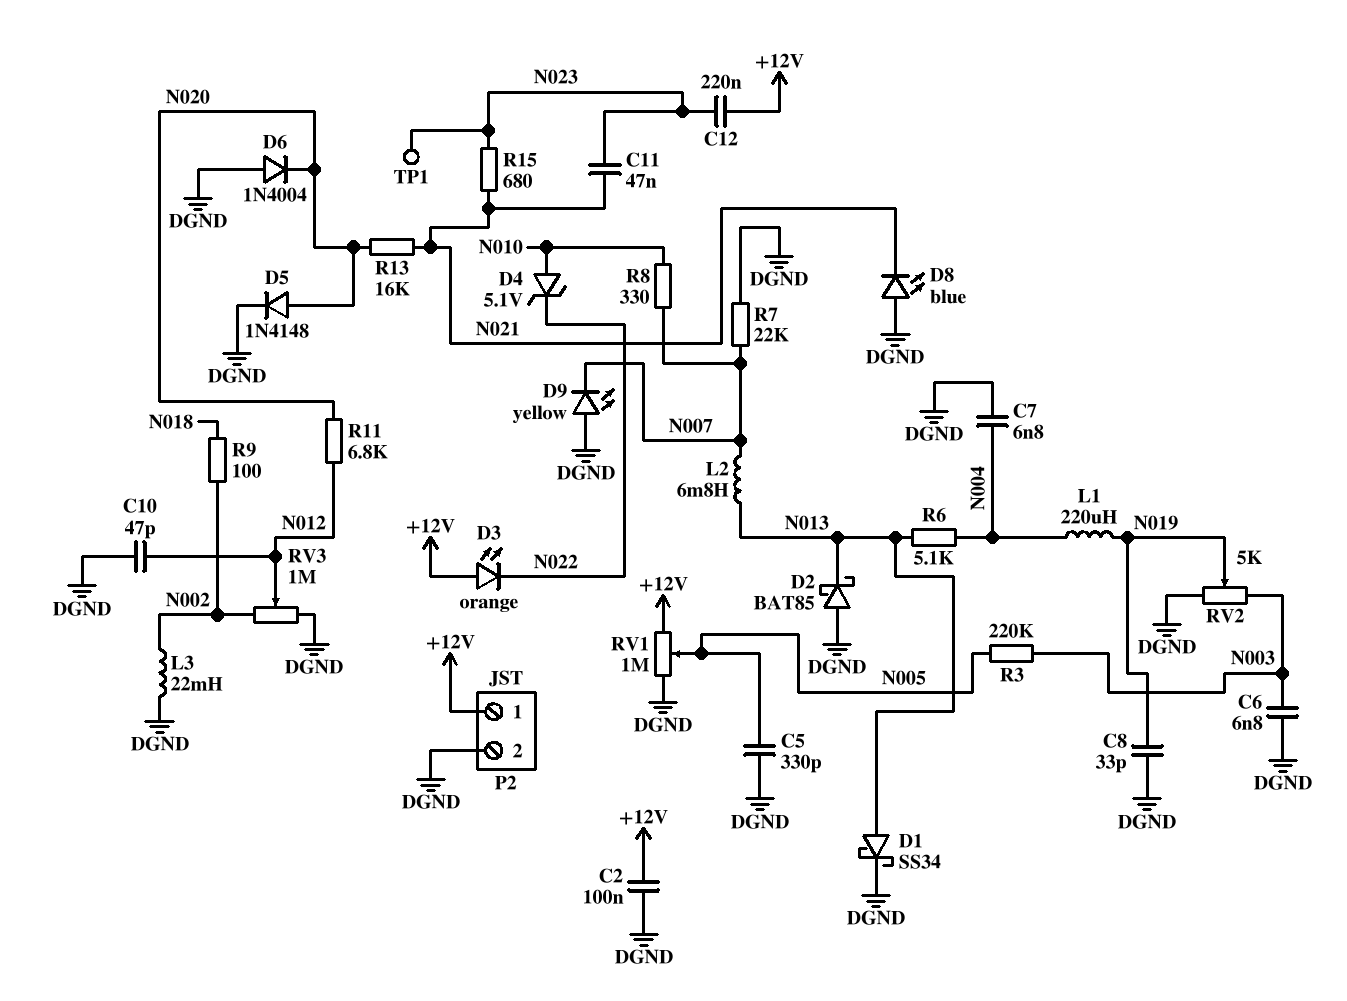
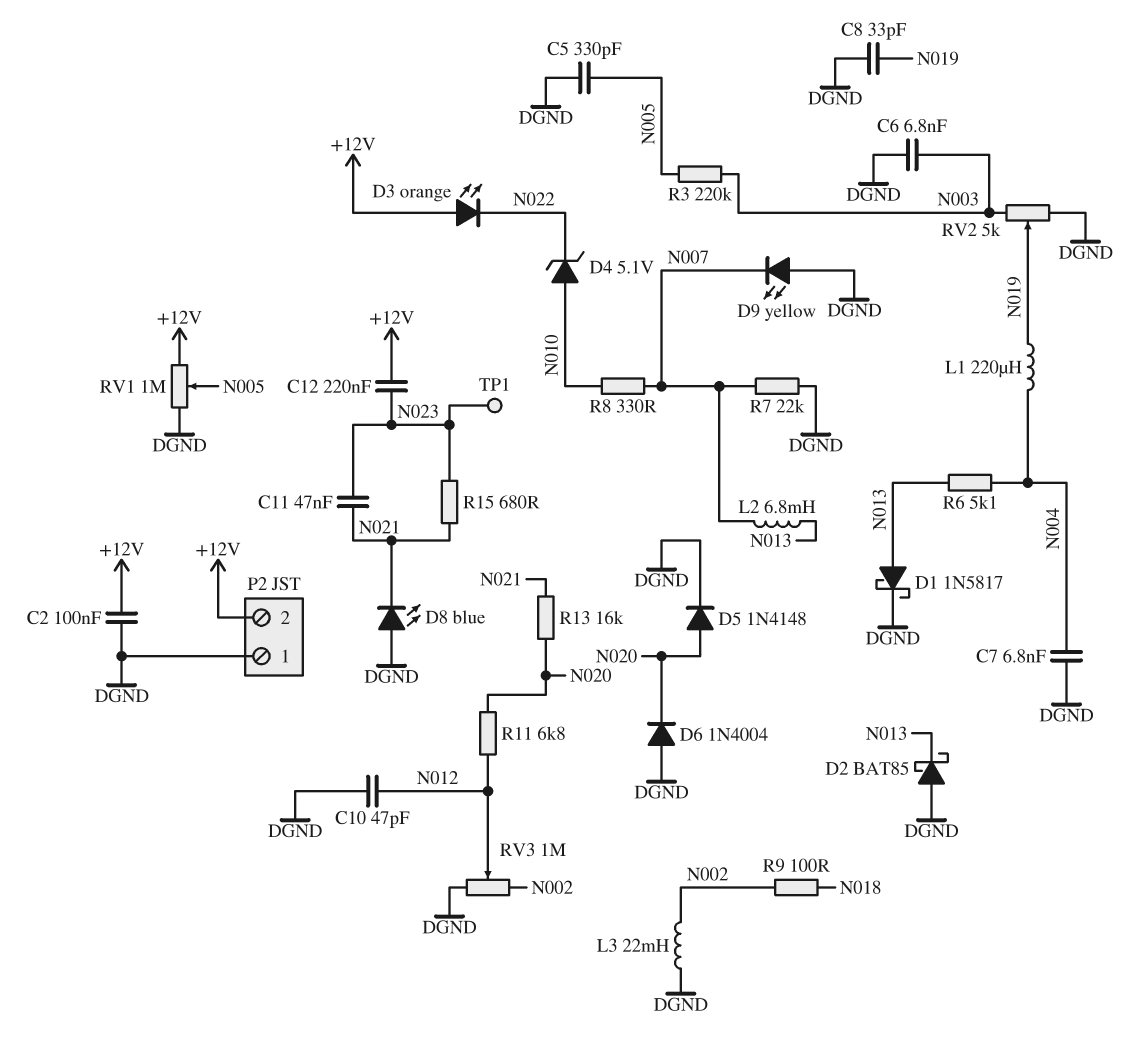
D1: schottky SS34 (A N013, K DGND) -> schottky 1N5817 (A N013, K DGND)
P2 pin 1: +12V -> DGND
P2 pin 2: DGND -> +12V

